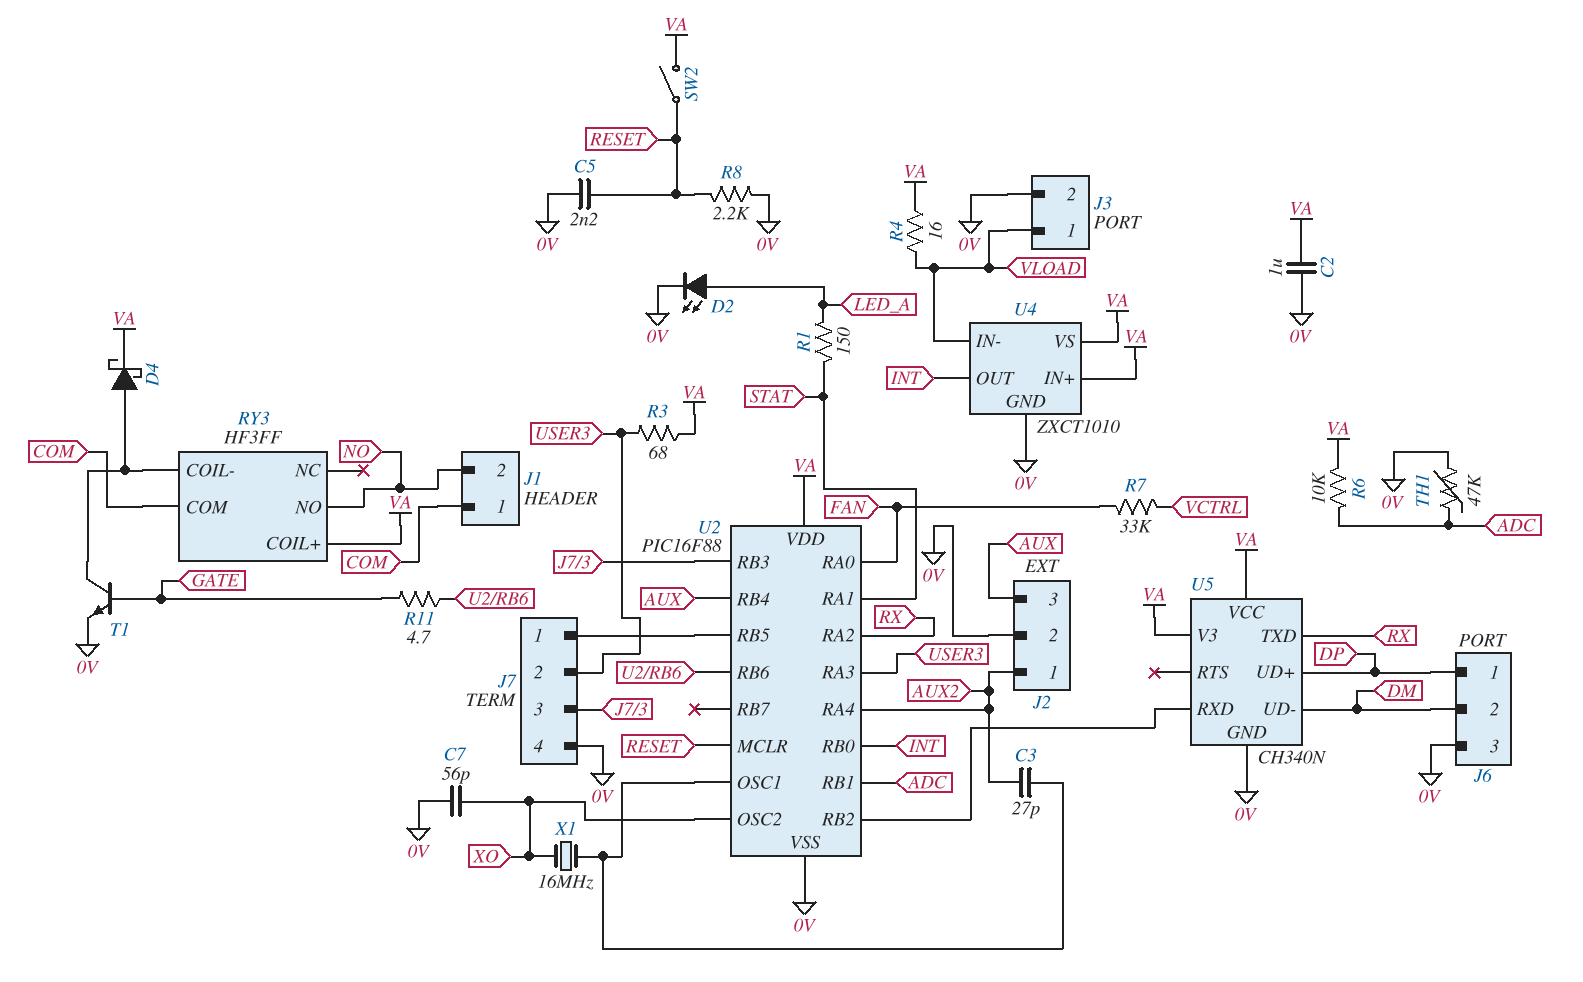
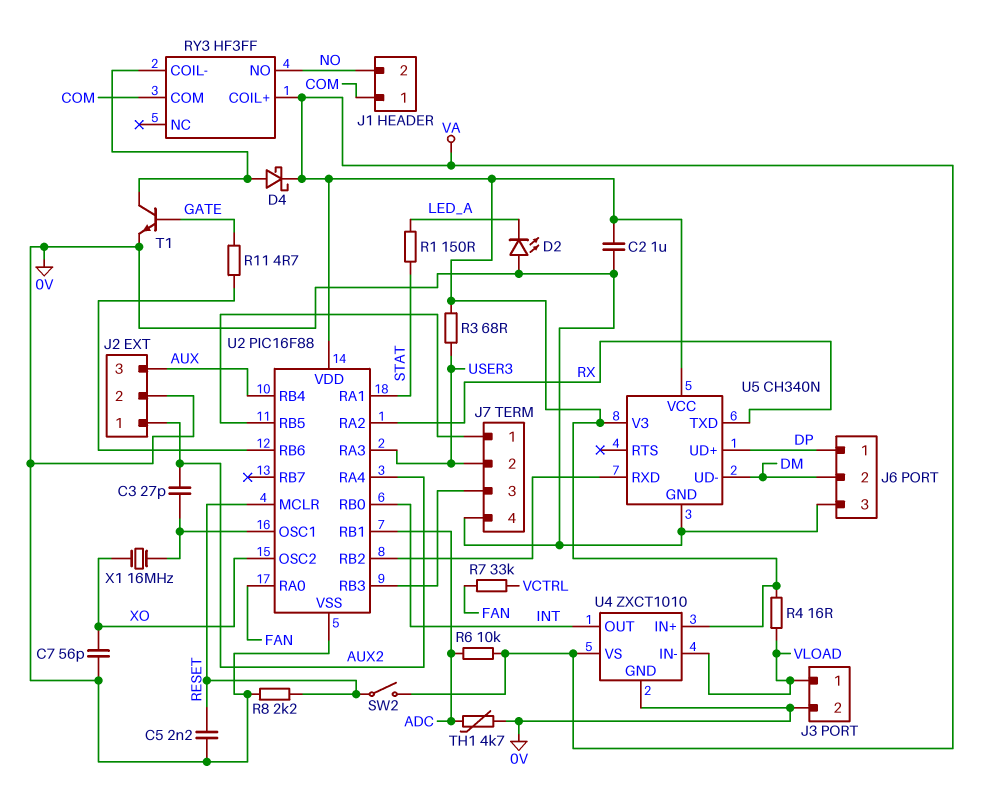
D2: LED (A LED_A, K 0V) -> LED (A 0V, K LED_A)
TH1: 47k (0V, ADC) -> 4.7k (0V, ADC)

